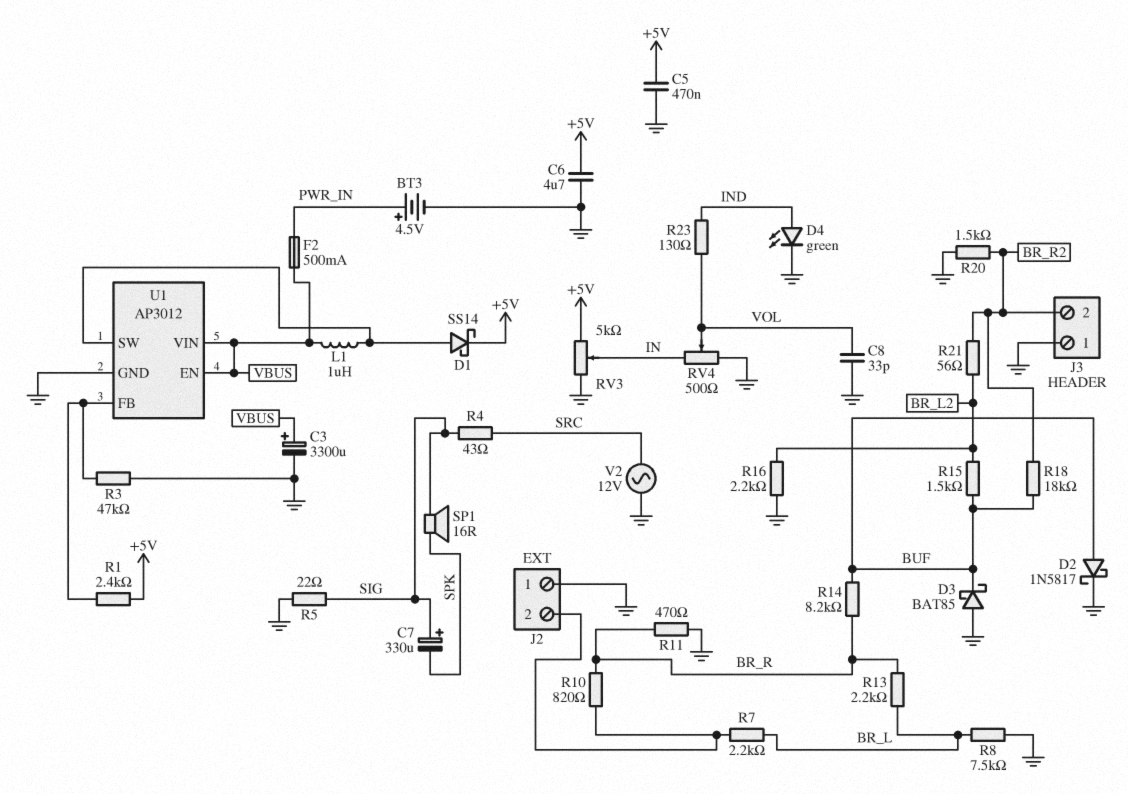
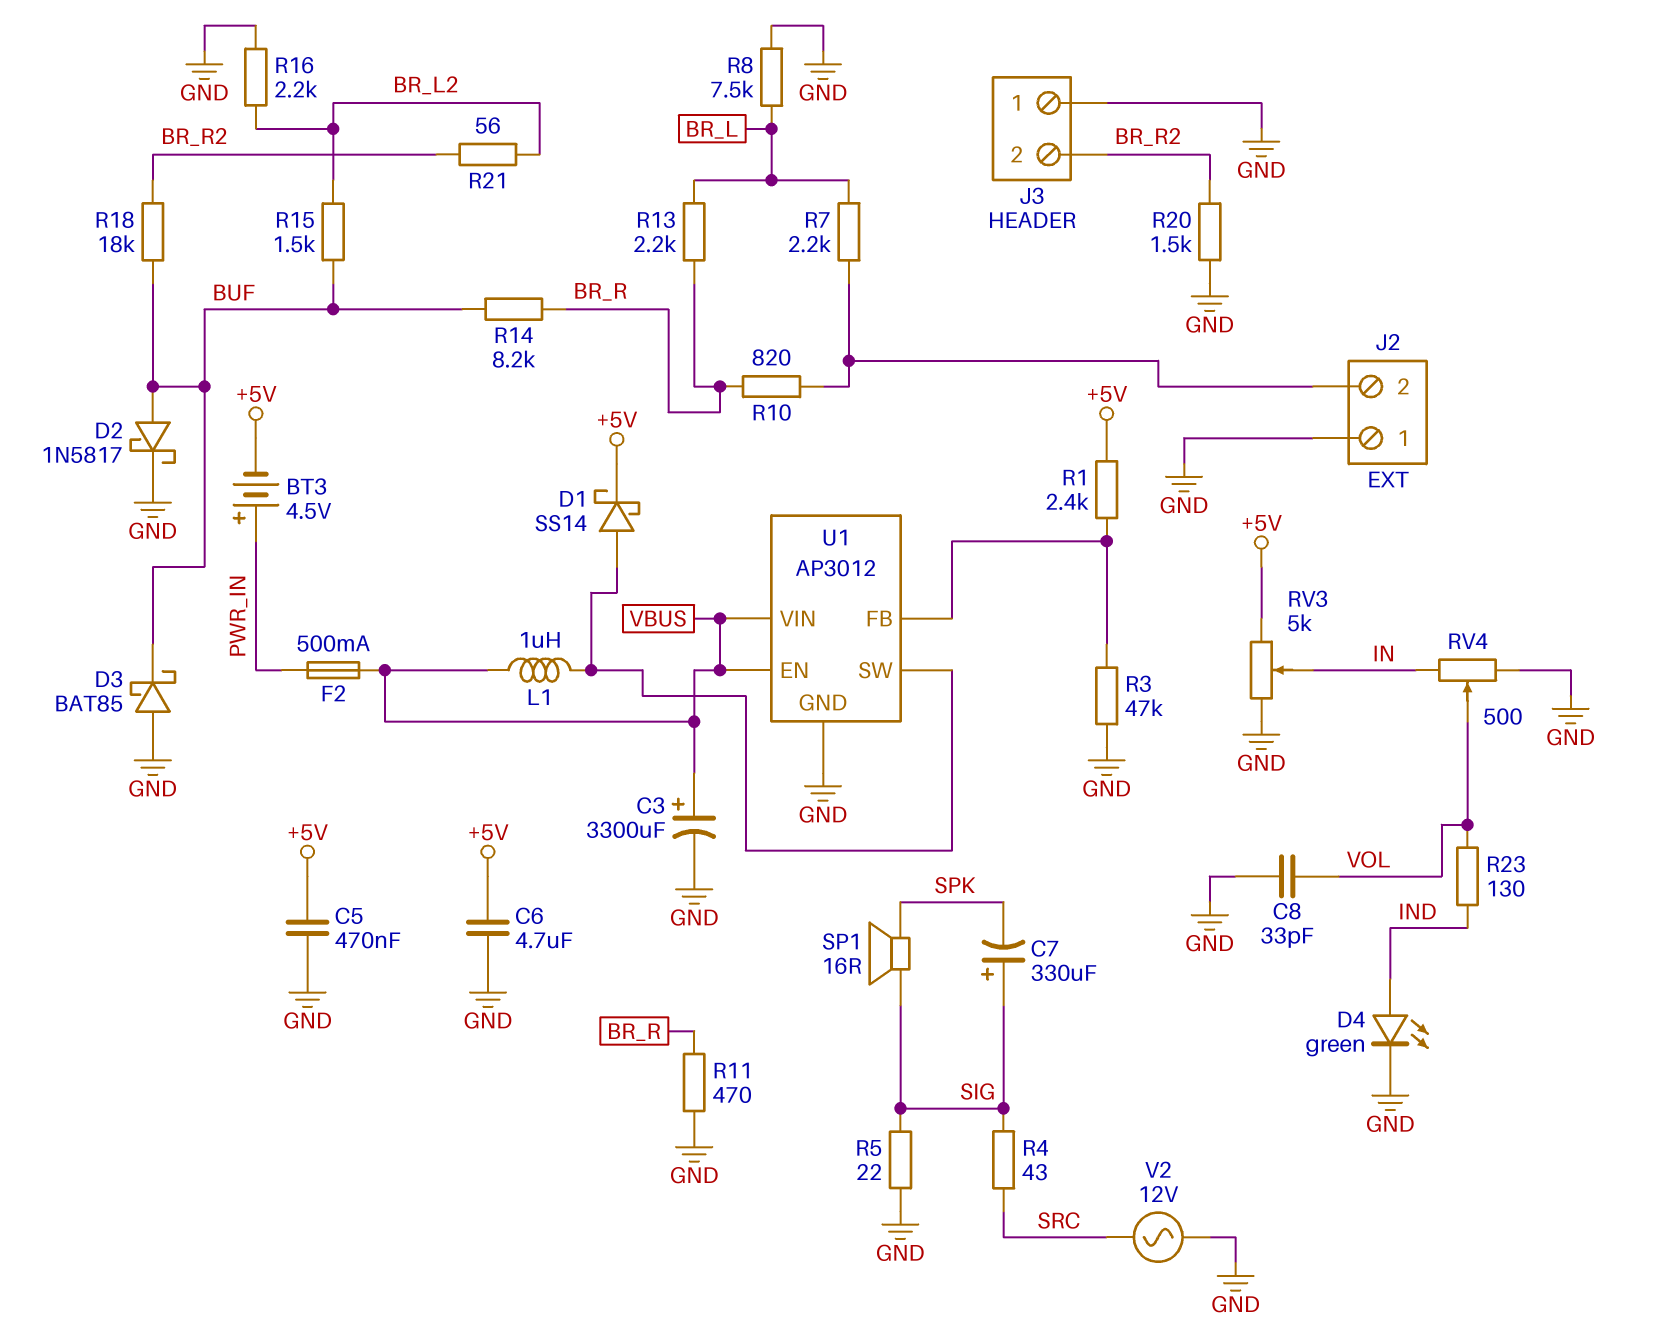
BT3: 4.5V (plus PWR_IN, minus GND) -> 4.5V (plus PWR_IN, minus +5V)

